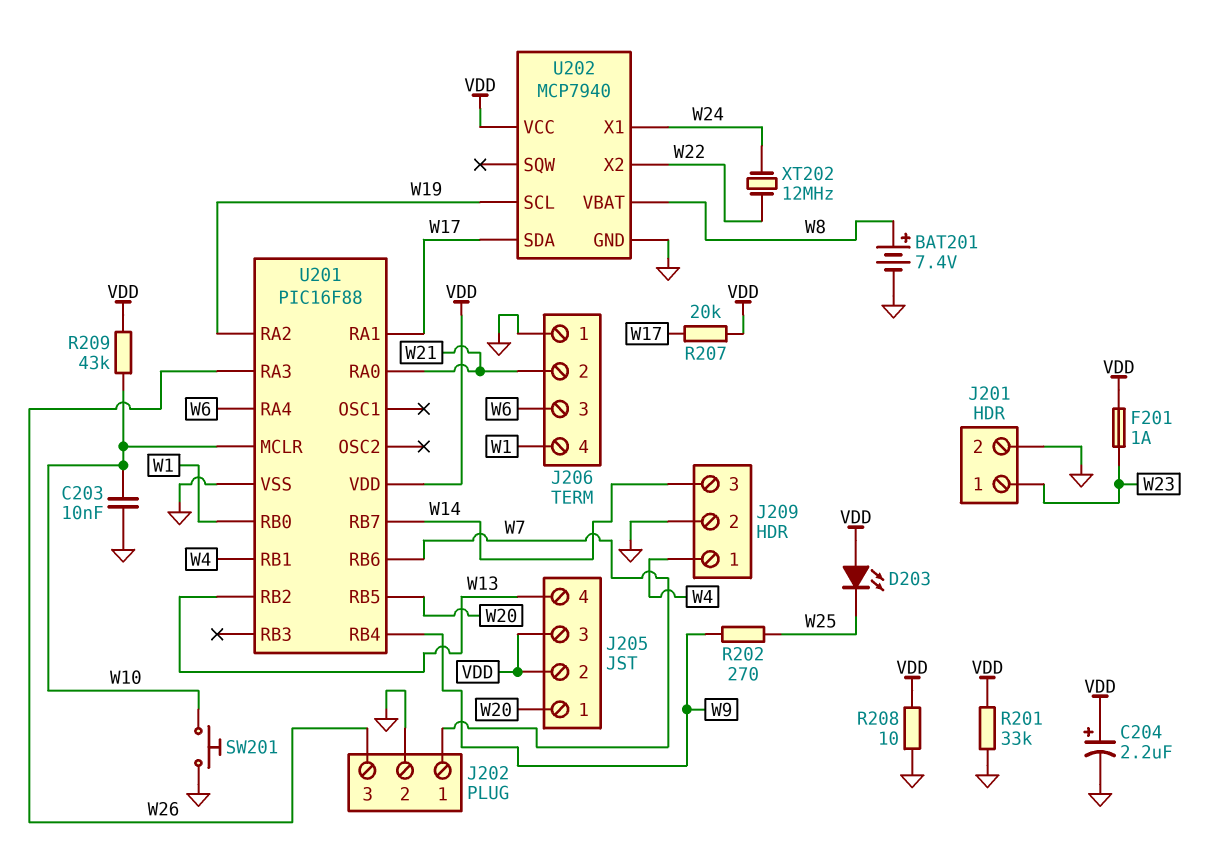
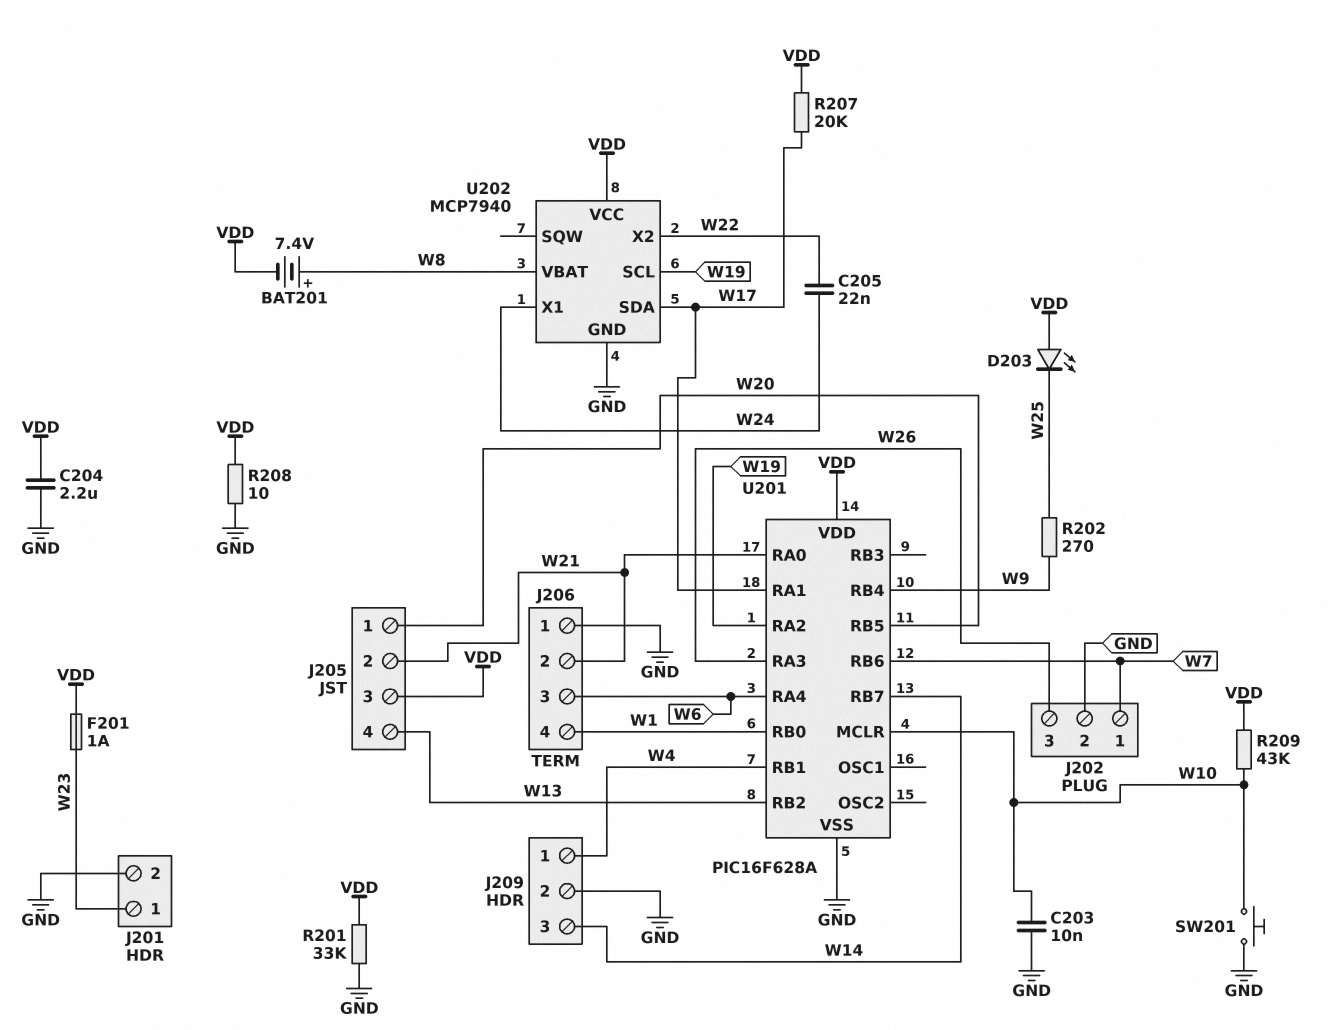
BAT201: 7.4V (plus W8, minus GND) -> 7.4V (plus W8, minus VDD)
C204: 2.2uF (plus VDD, minus GND) -> 2.2uF (GND, VDD)
C205: none -> 22nF (W22, W24)
J205 pin 2: VDD -> W21
U201: PIC16F88 -> PIC16F628A
XT202: 12MHz (W22, W24) -> none

